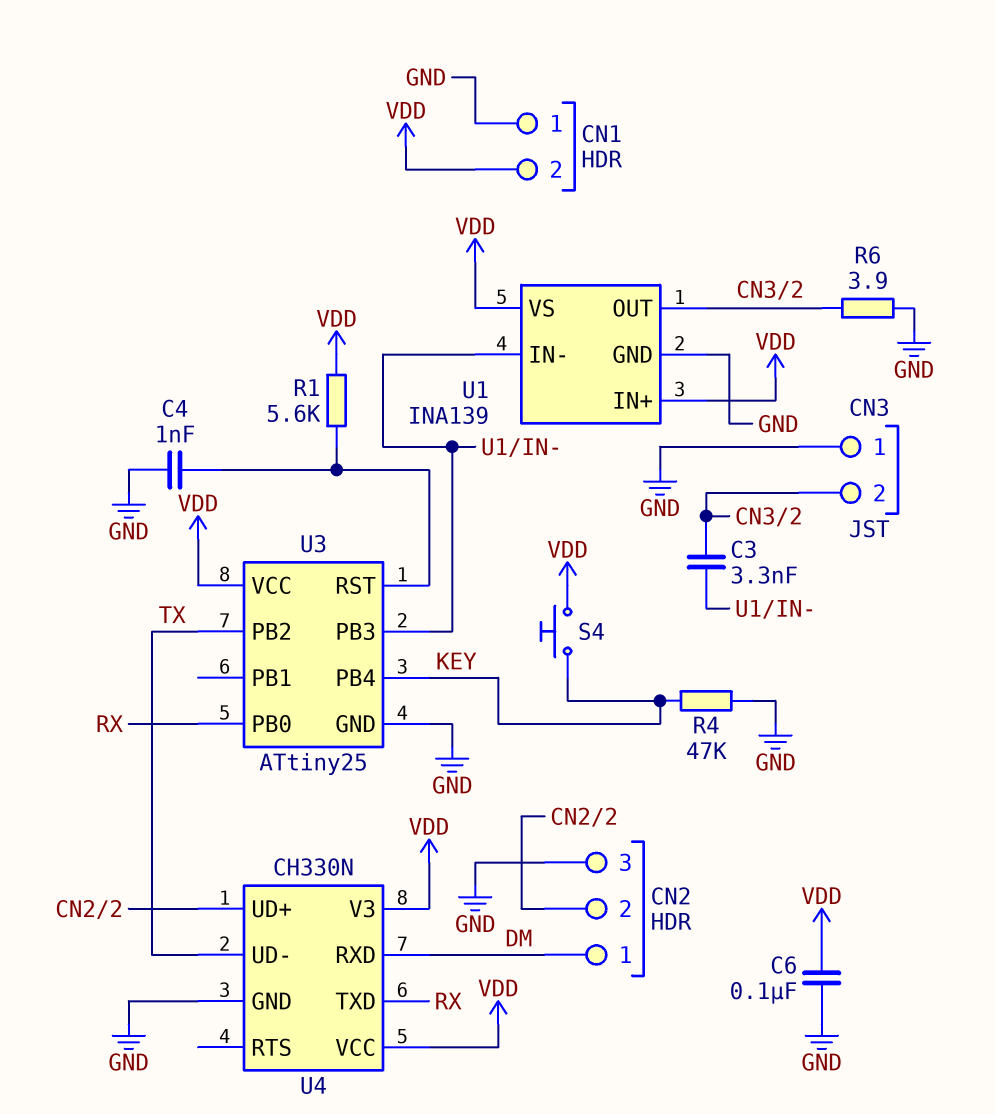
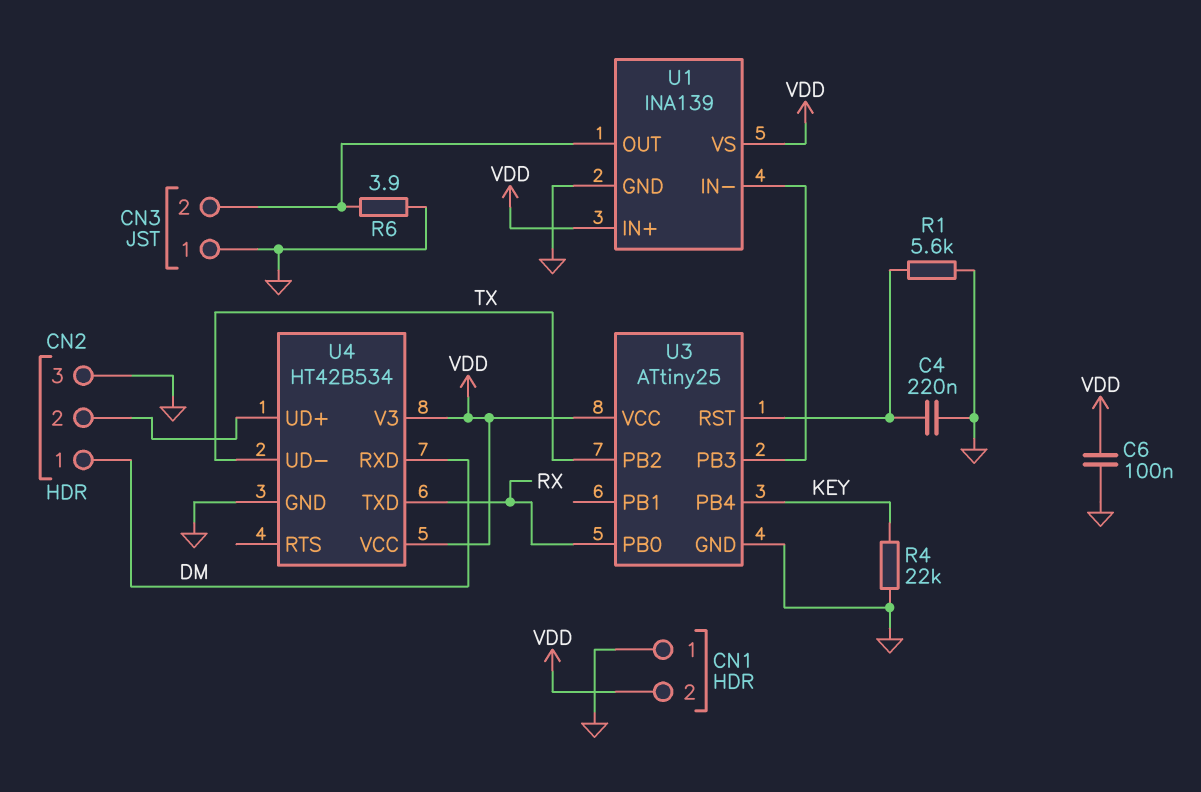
C3: 3.3nF (CN3/2, U1/IN-) -> none
C4: 1nF (GND, U3/RST) -> 220nF (GND, U3/RST)
R1: 5.6k (U3/RST, VDD) -> 5.6k (GND, U3/RST)
R4: 47k (GND, KEY) -> 22k (GND, KEY)
S4: button (KEY, VDD) -> none
U4: CH330N -> HT42B534

